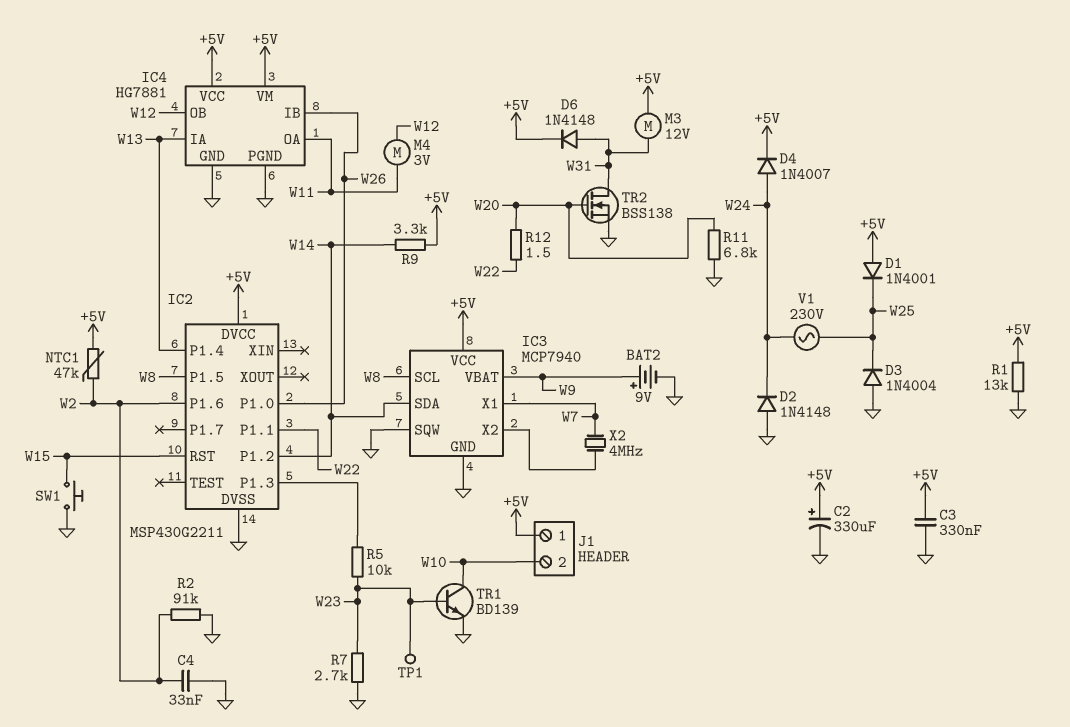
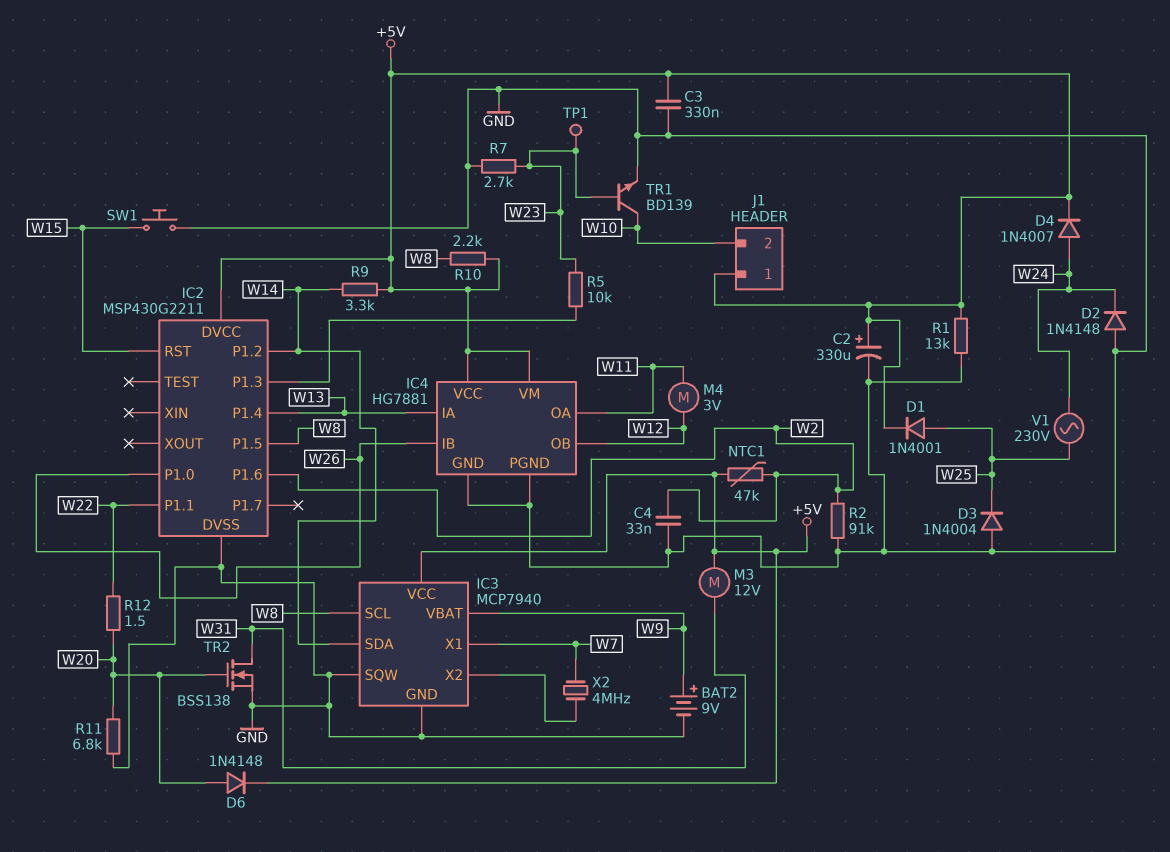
D1: diode 1N4001 (A +5V, K W25) -> diode 1N4001 (A W25, K +5V)
D6: diode 1N4148 (A W31, K +5V) -> diode 1N4148 (A W20, K +5V)
R10: none -> 2.2k (+5V, W8)

